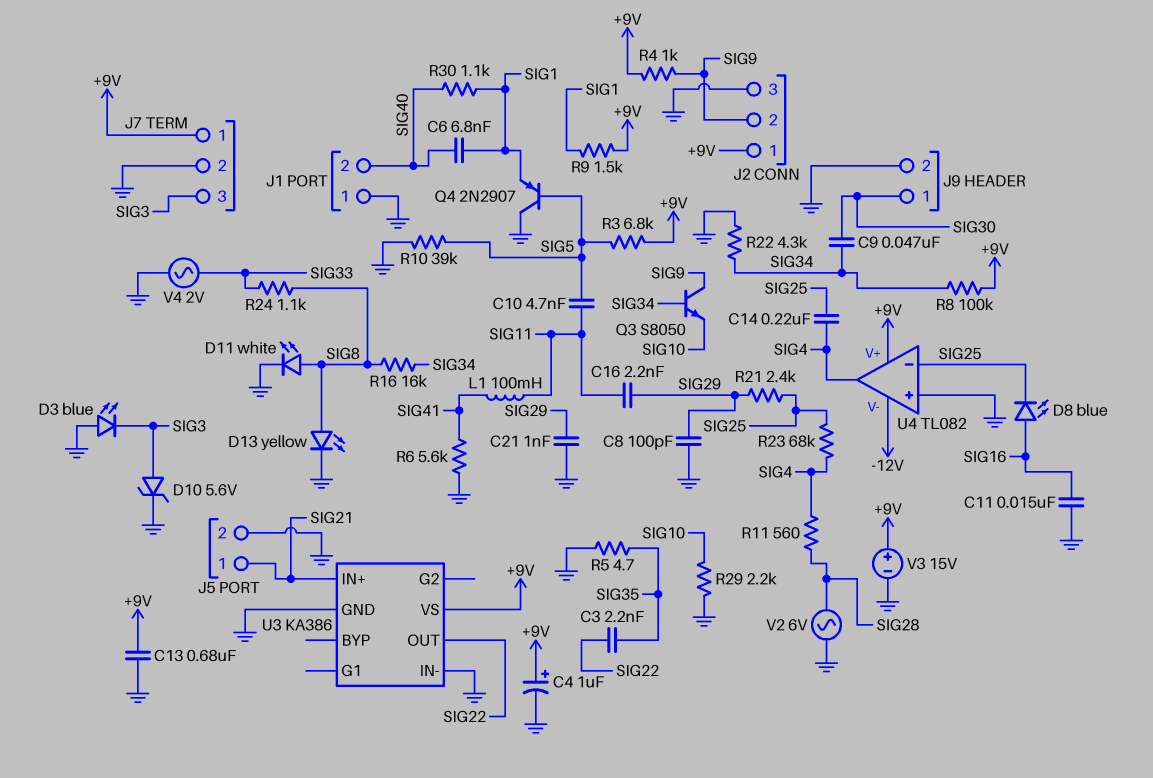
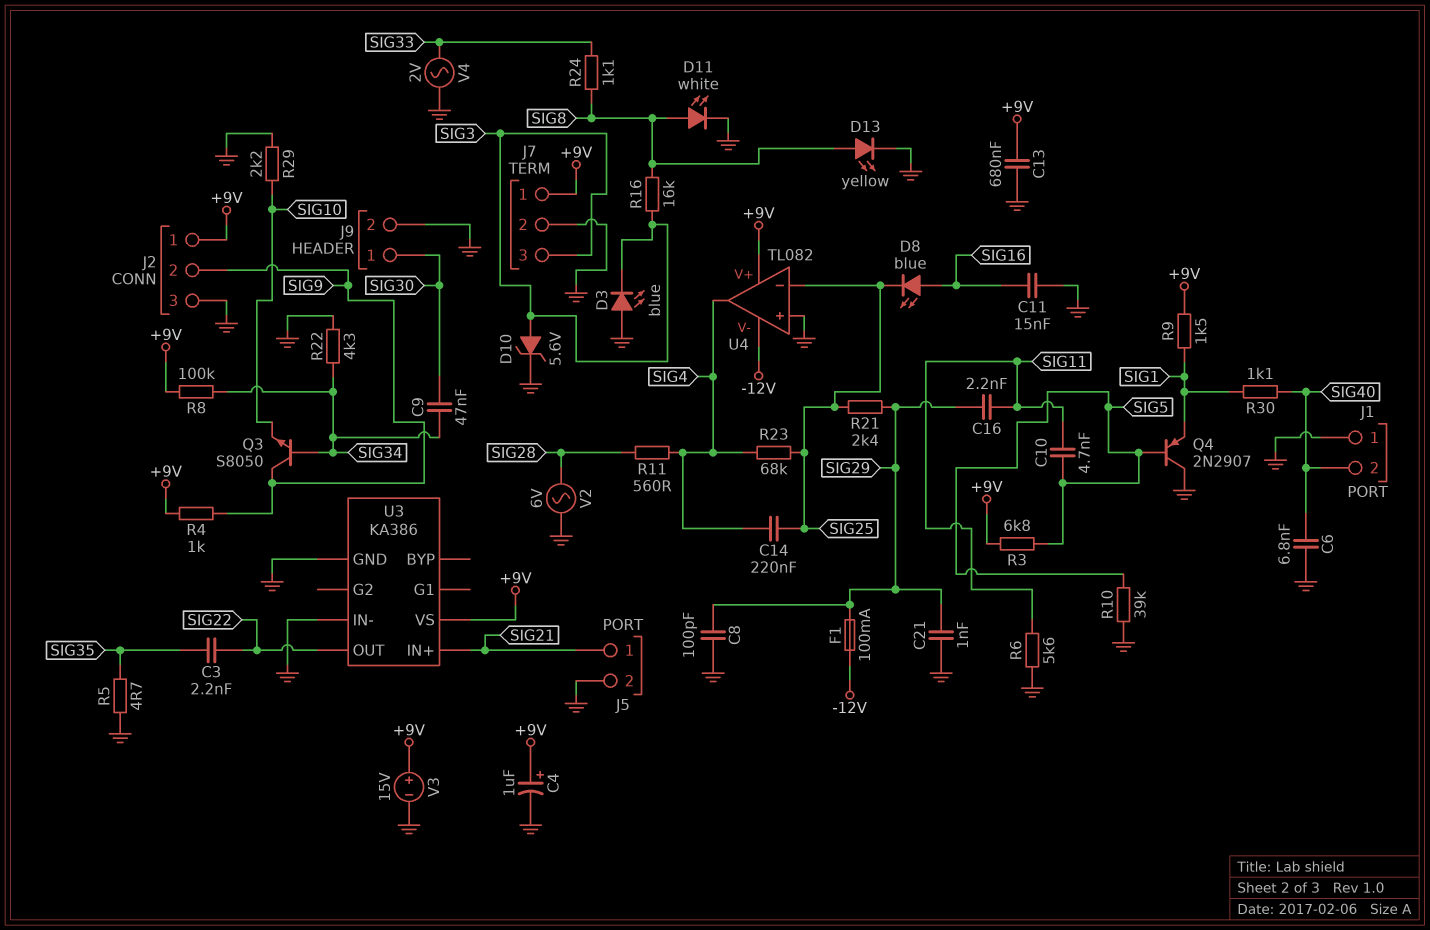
C6: 6.8nF (SIG1, SIG40) -> 6.8nF (GND, SIG40)
F1: none -> 100mA (-12V, SIG29)
L1: 100mH (SIG11, SIG41) -> none
R6: 5.6k (GND, SIG41) -> 5.6k (GND, SIG11)
R16: 16k (SIG8, SIG34) -> 16k (SIG3, SIG8)

